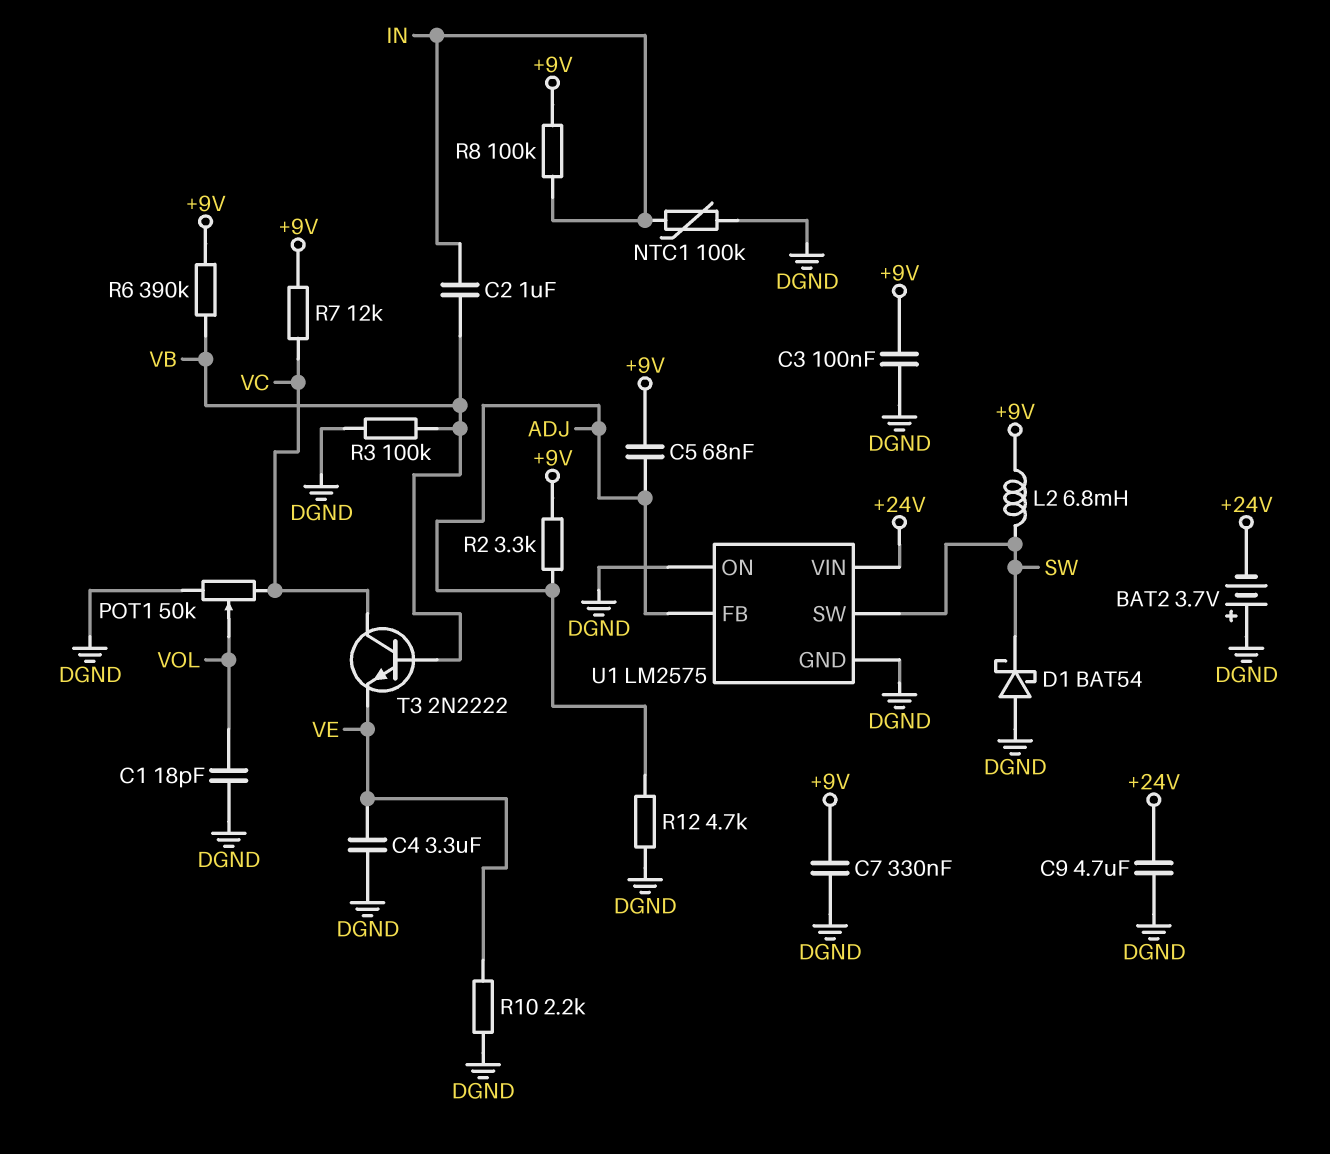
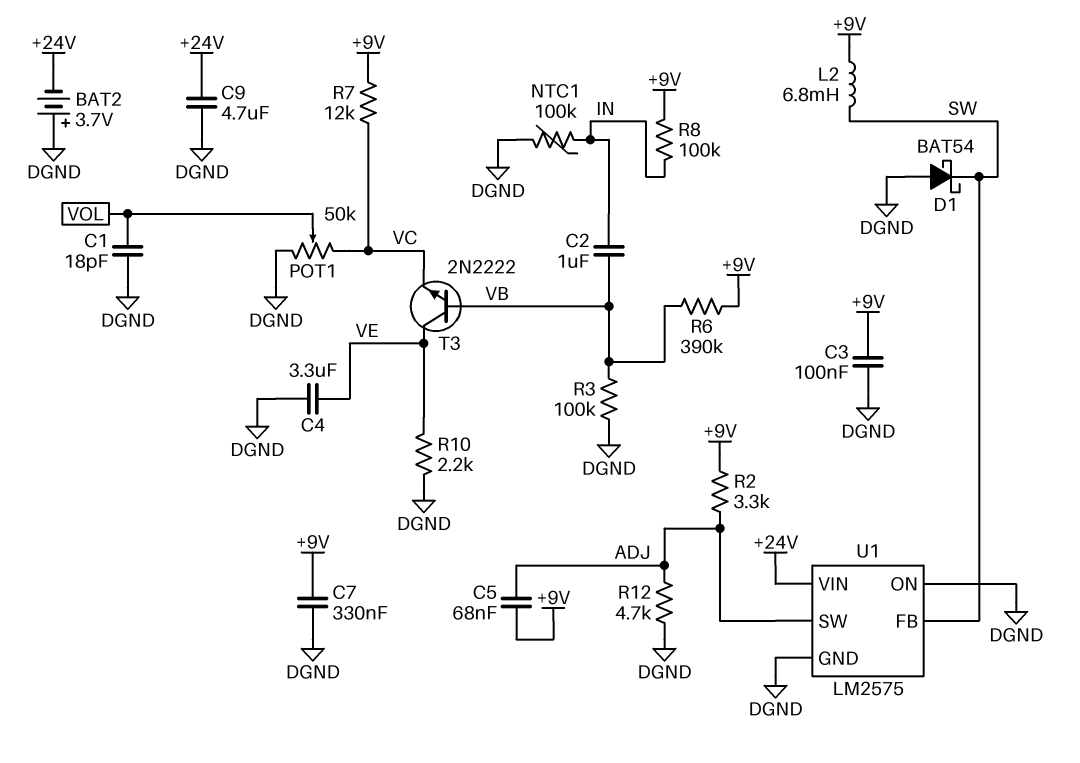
T3: NPN 2N2222 (B VB, C VC, E VE) -> NPN 2N2222 (B VB, C VE, E VC)
U1 pin FB: ADJ -> SW
U1 pin SW: SW -> ADJ

